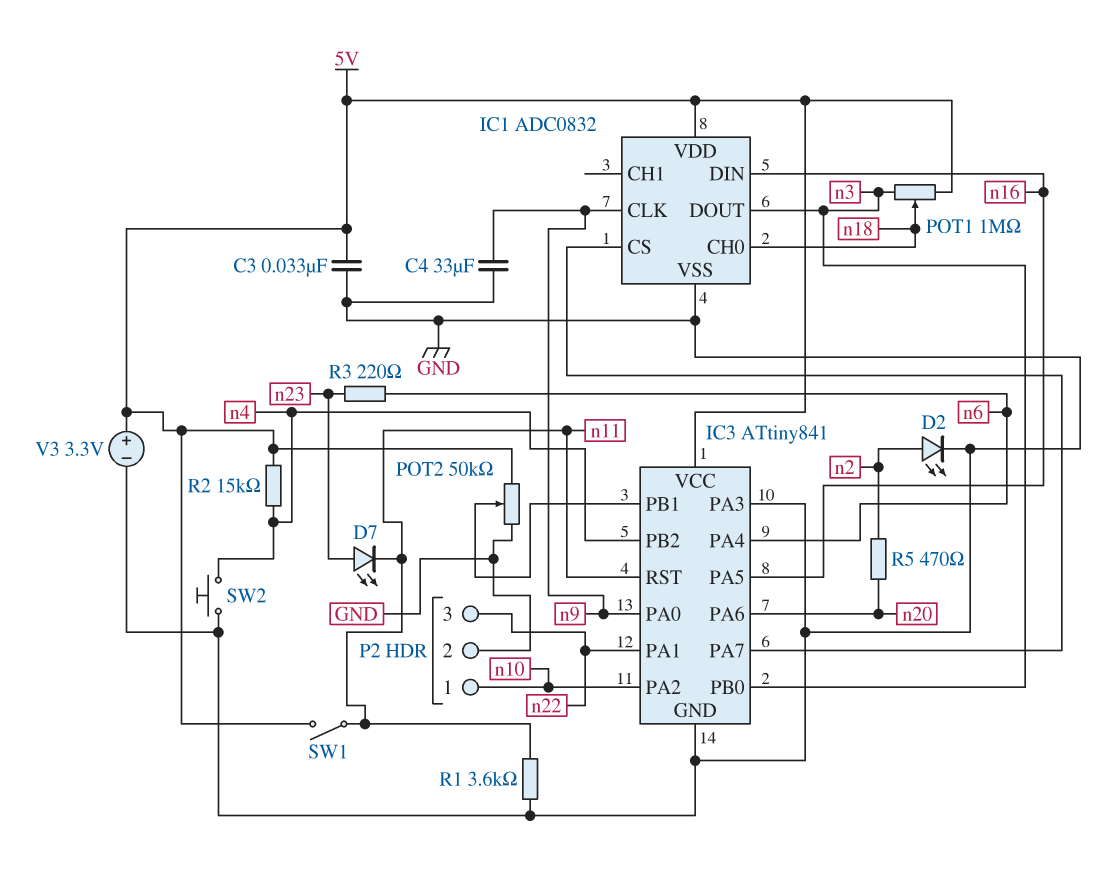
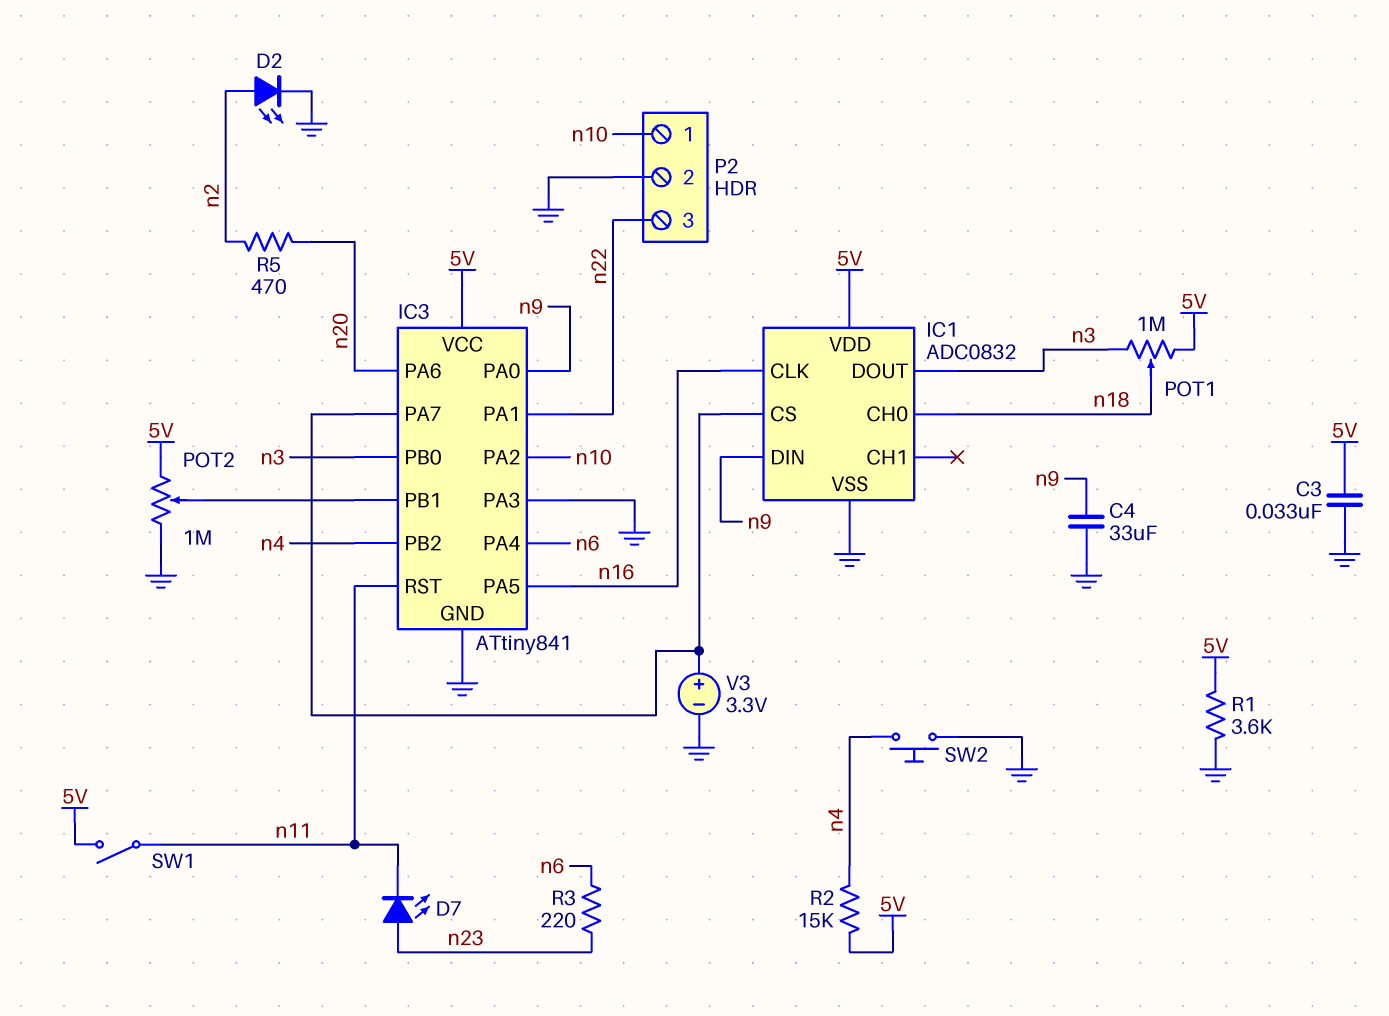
IC1 pin CLK: n9 -> n16
IC1 pin DIN: n16 -> n9
POT2: 50k (5V, GND, wiper IC3/PB1) -> 1M (5V, GND, wiper IC3/PB1)
R1: 3.6k (GND, n11) -> 3.6k (5V, GND)
V3: 3.3V (plus 5V, minus GND) -> 3.3V (plus IC1/CS, minus GND)

